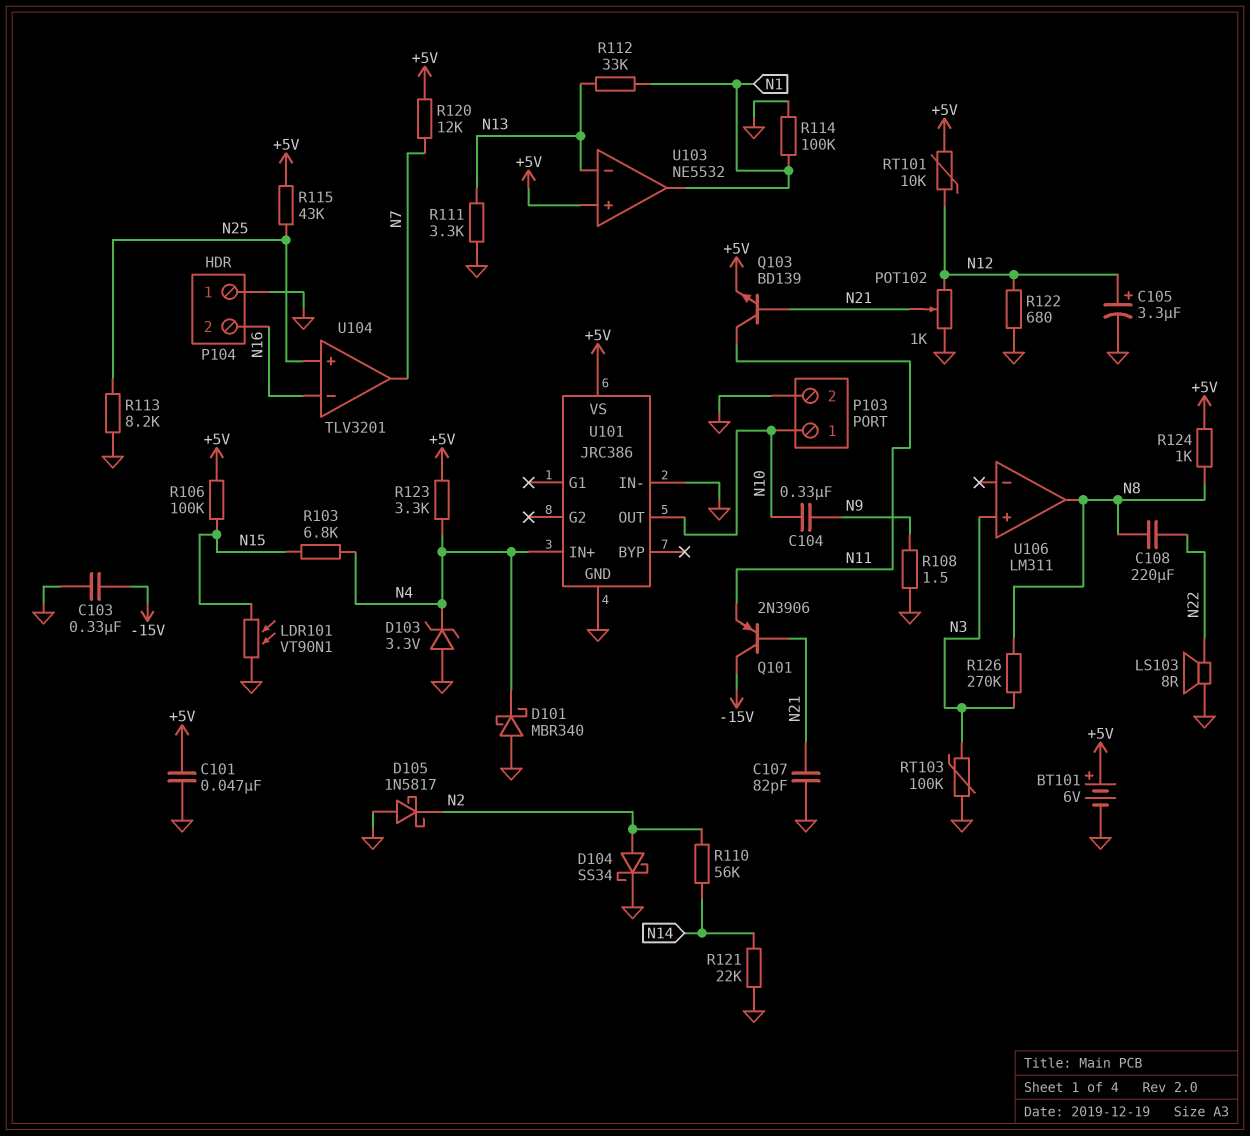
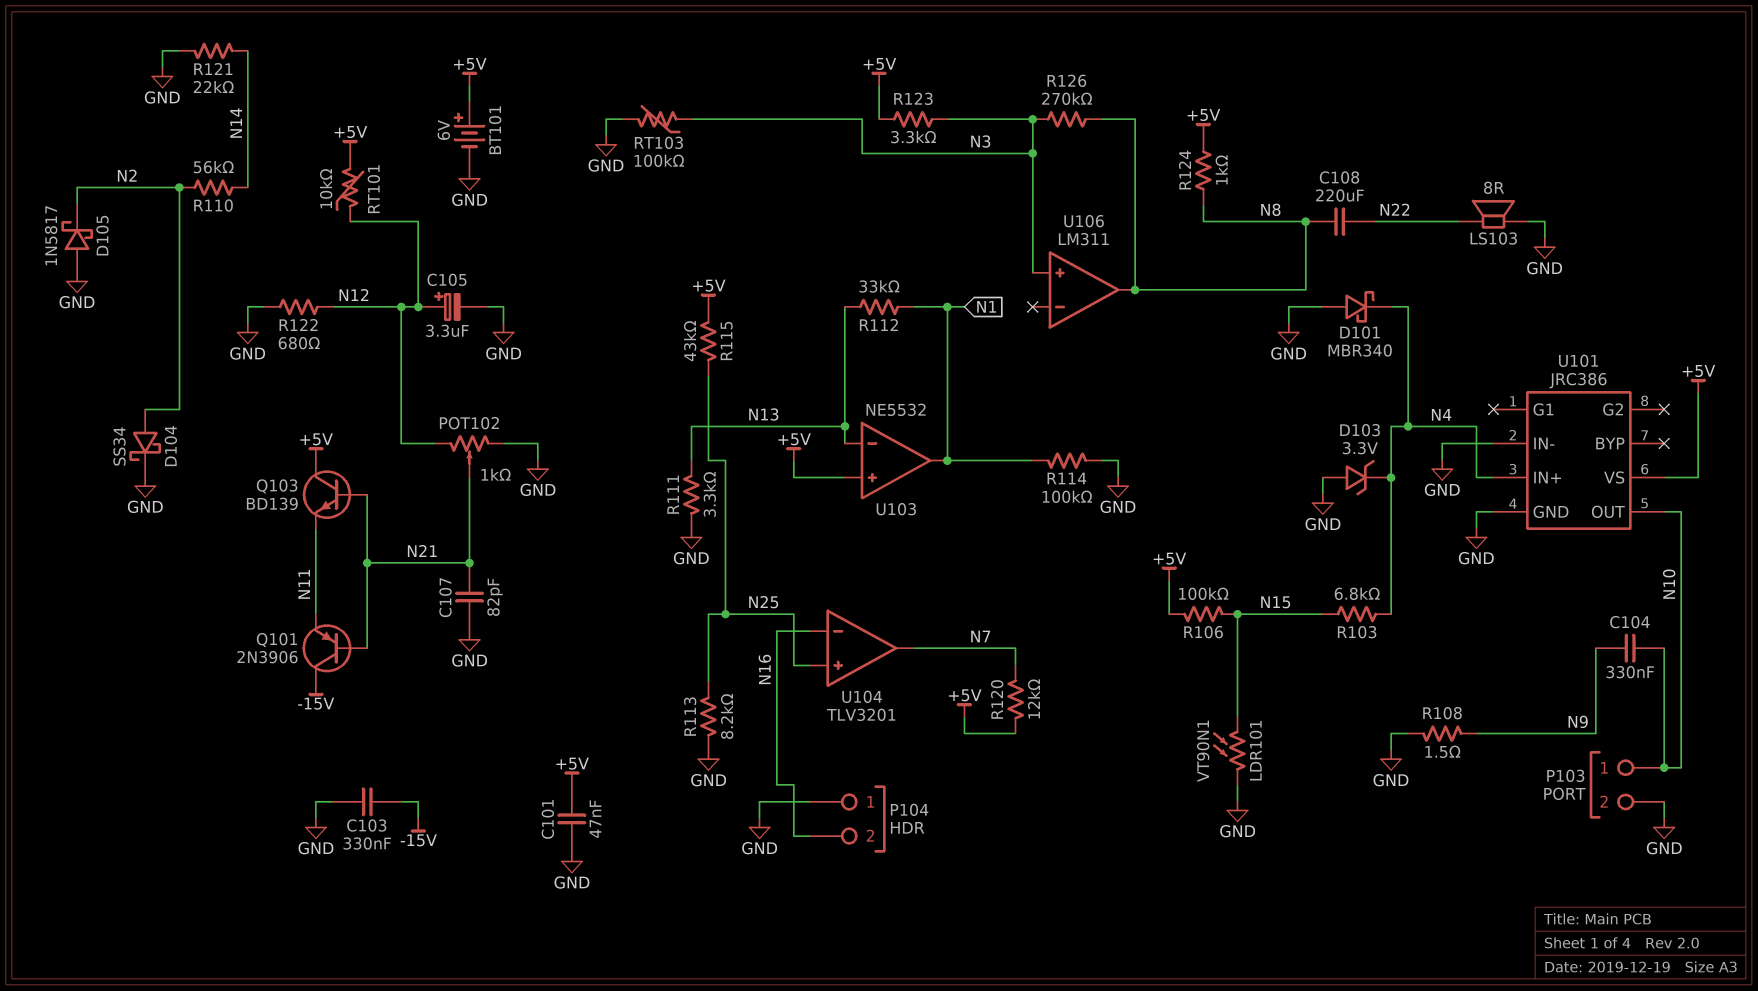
Q103: NPN BD139 (B N21, C N11, E +5V) -> NPN BD139 (B N21, C +5V, E N11)
R123: 3.3k (+5V, N4) -> 3.3k (+5V, N3)

